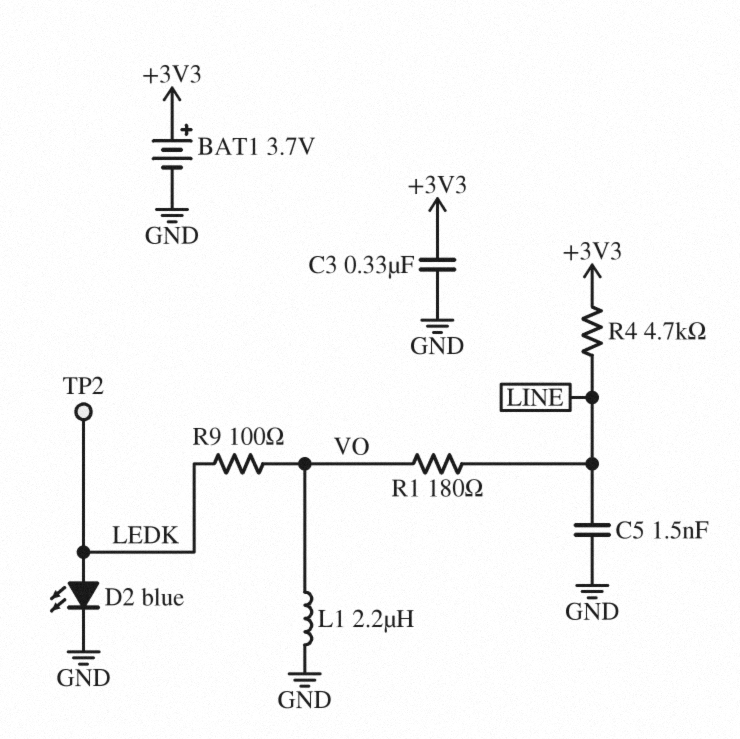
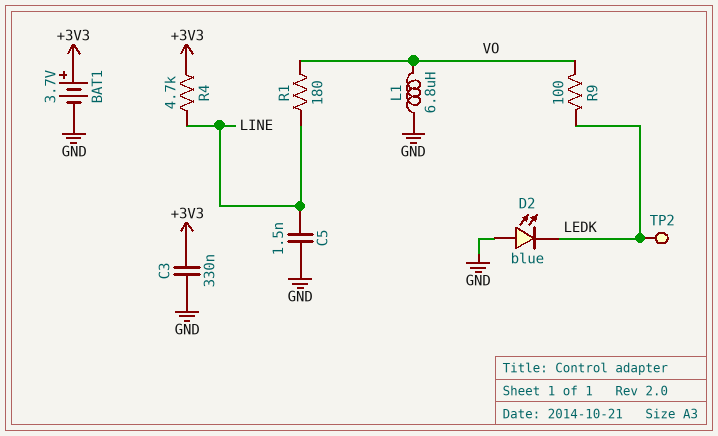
D2: LED blue (A LEDK, K GND) -> LED blue (A GND, K LEDK)
L1: 2.2uH (GND, VO) -> 6.8uH (GND, VO)

